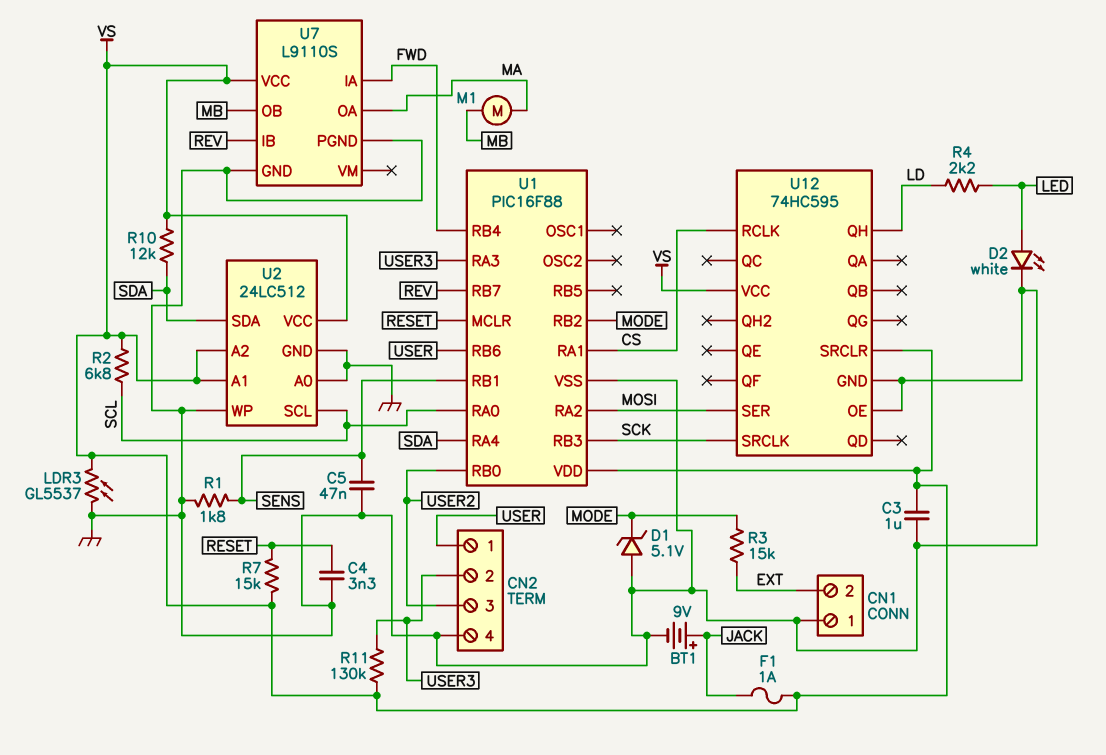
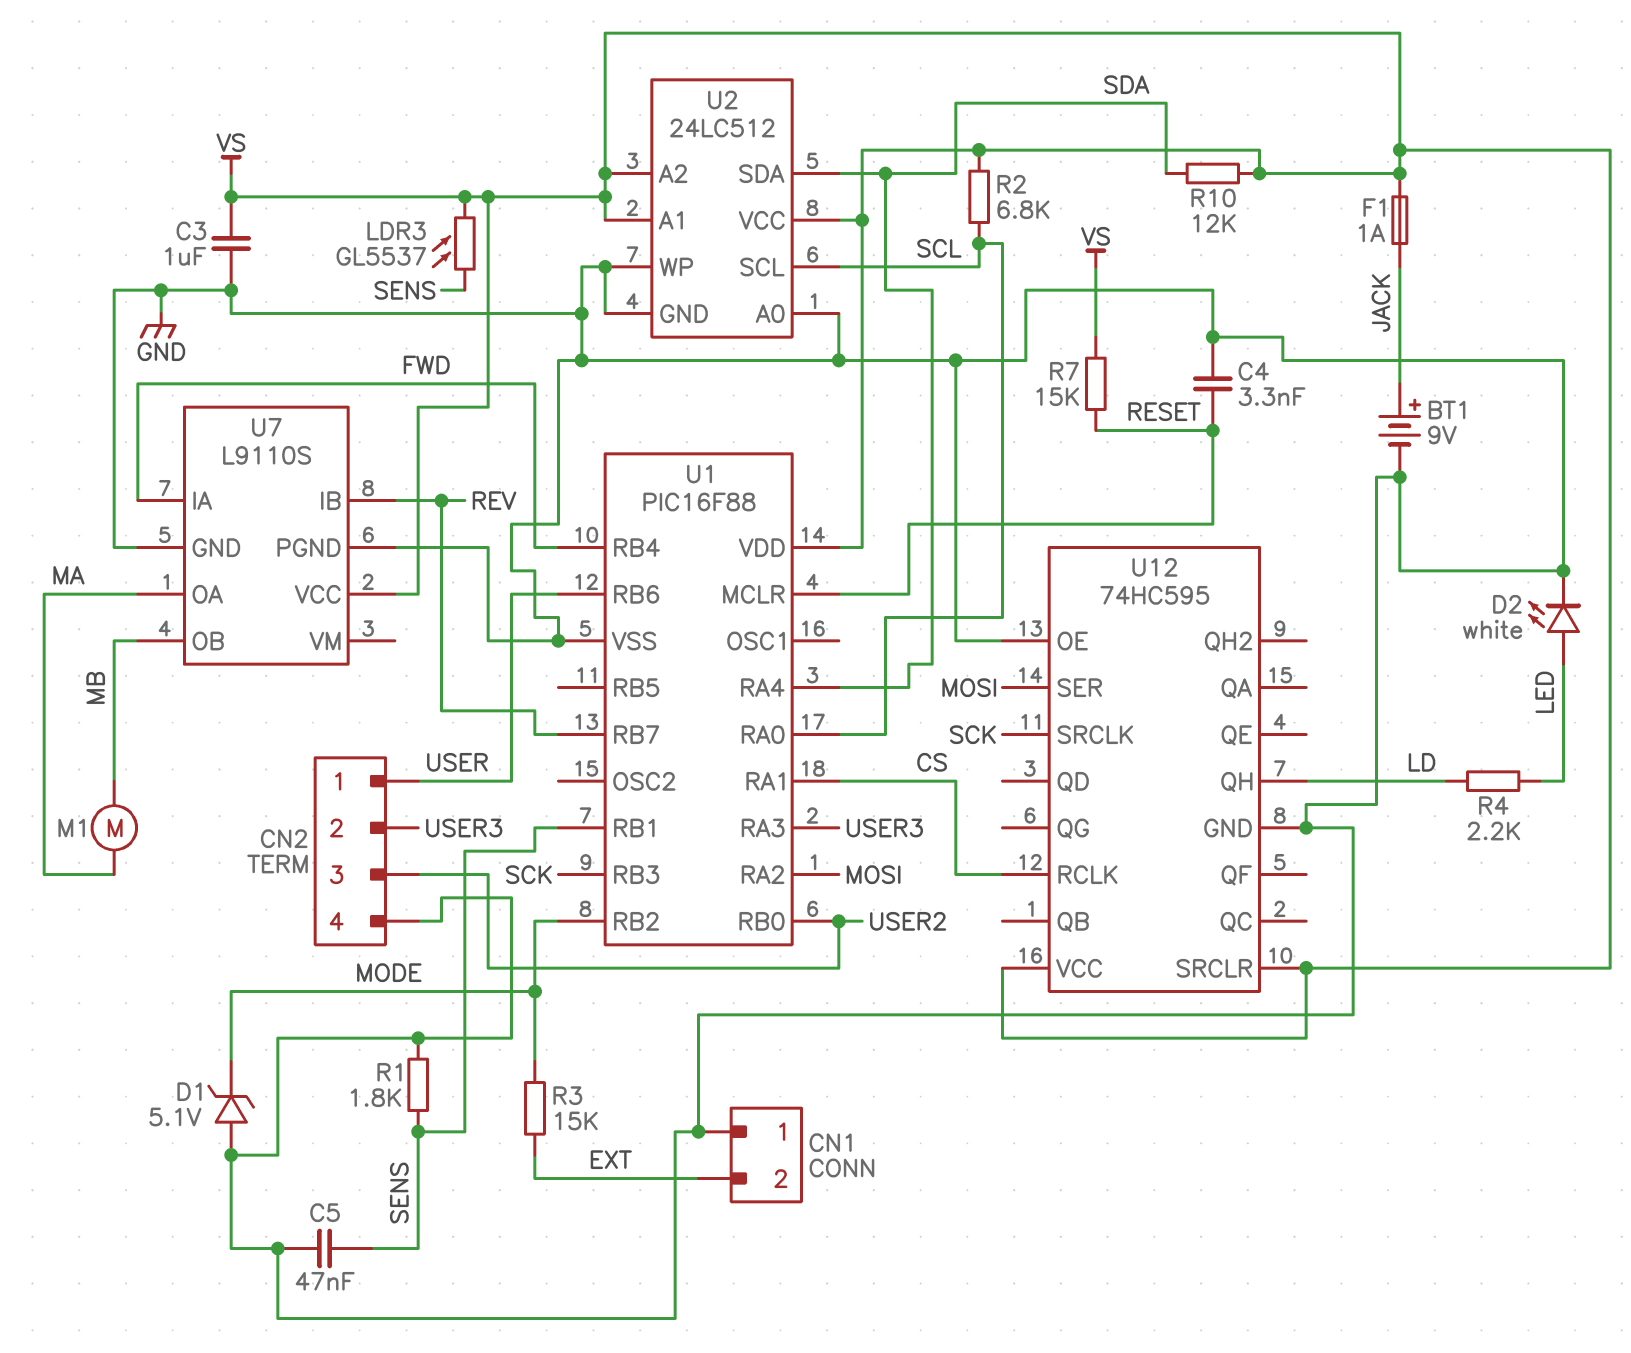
LDR3: GL5537 (GND, VS) -> GL5537 (SENS, VS)
R11: 130k (USER3, VS) -> none

